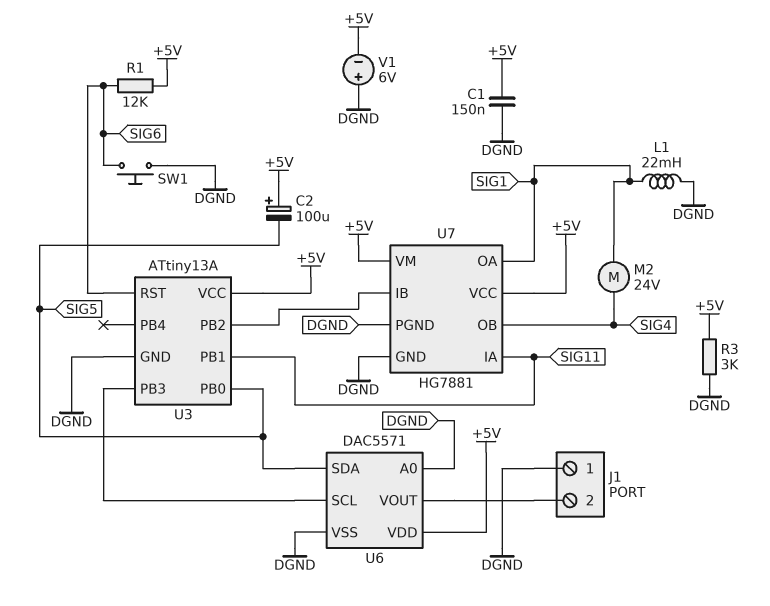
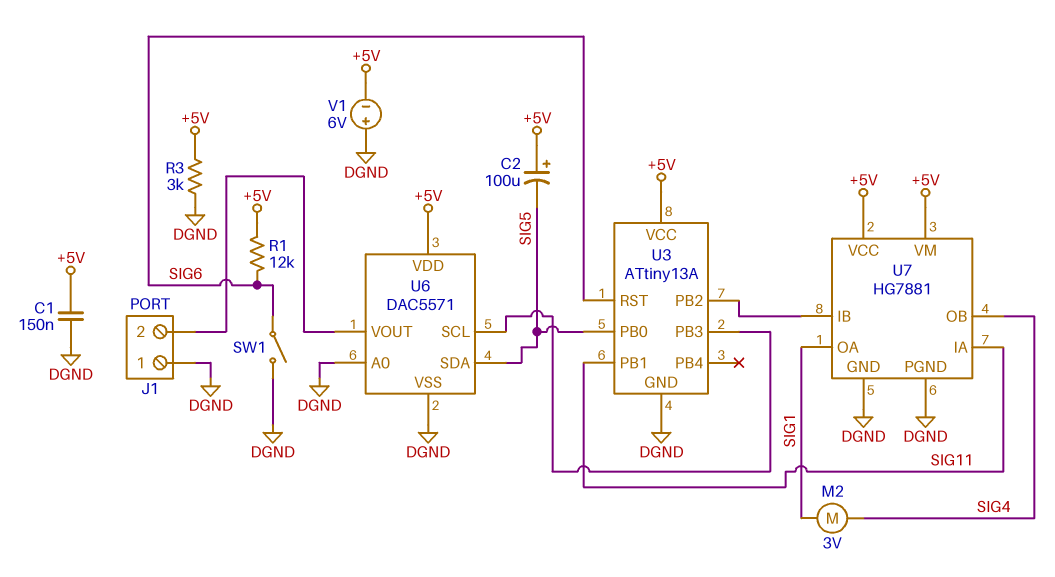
L1: 22mH (DGND, SIG1) -> none
M2: motor 24V (SIG1, SIG4) -> motor 3V (SIG1, SIG4)
SW1: button (DGND, SIG6) -> switch (DGND, SIG6)

